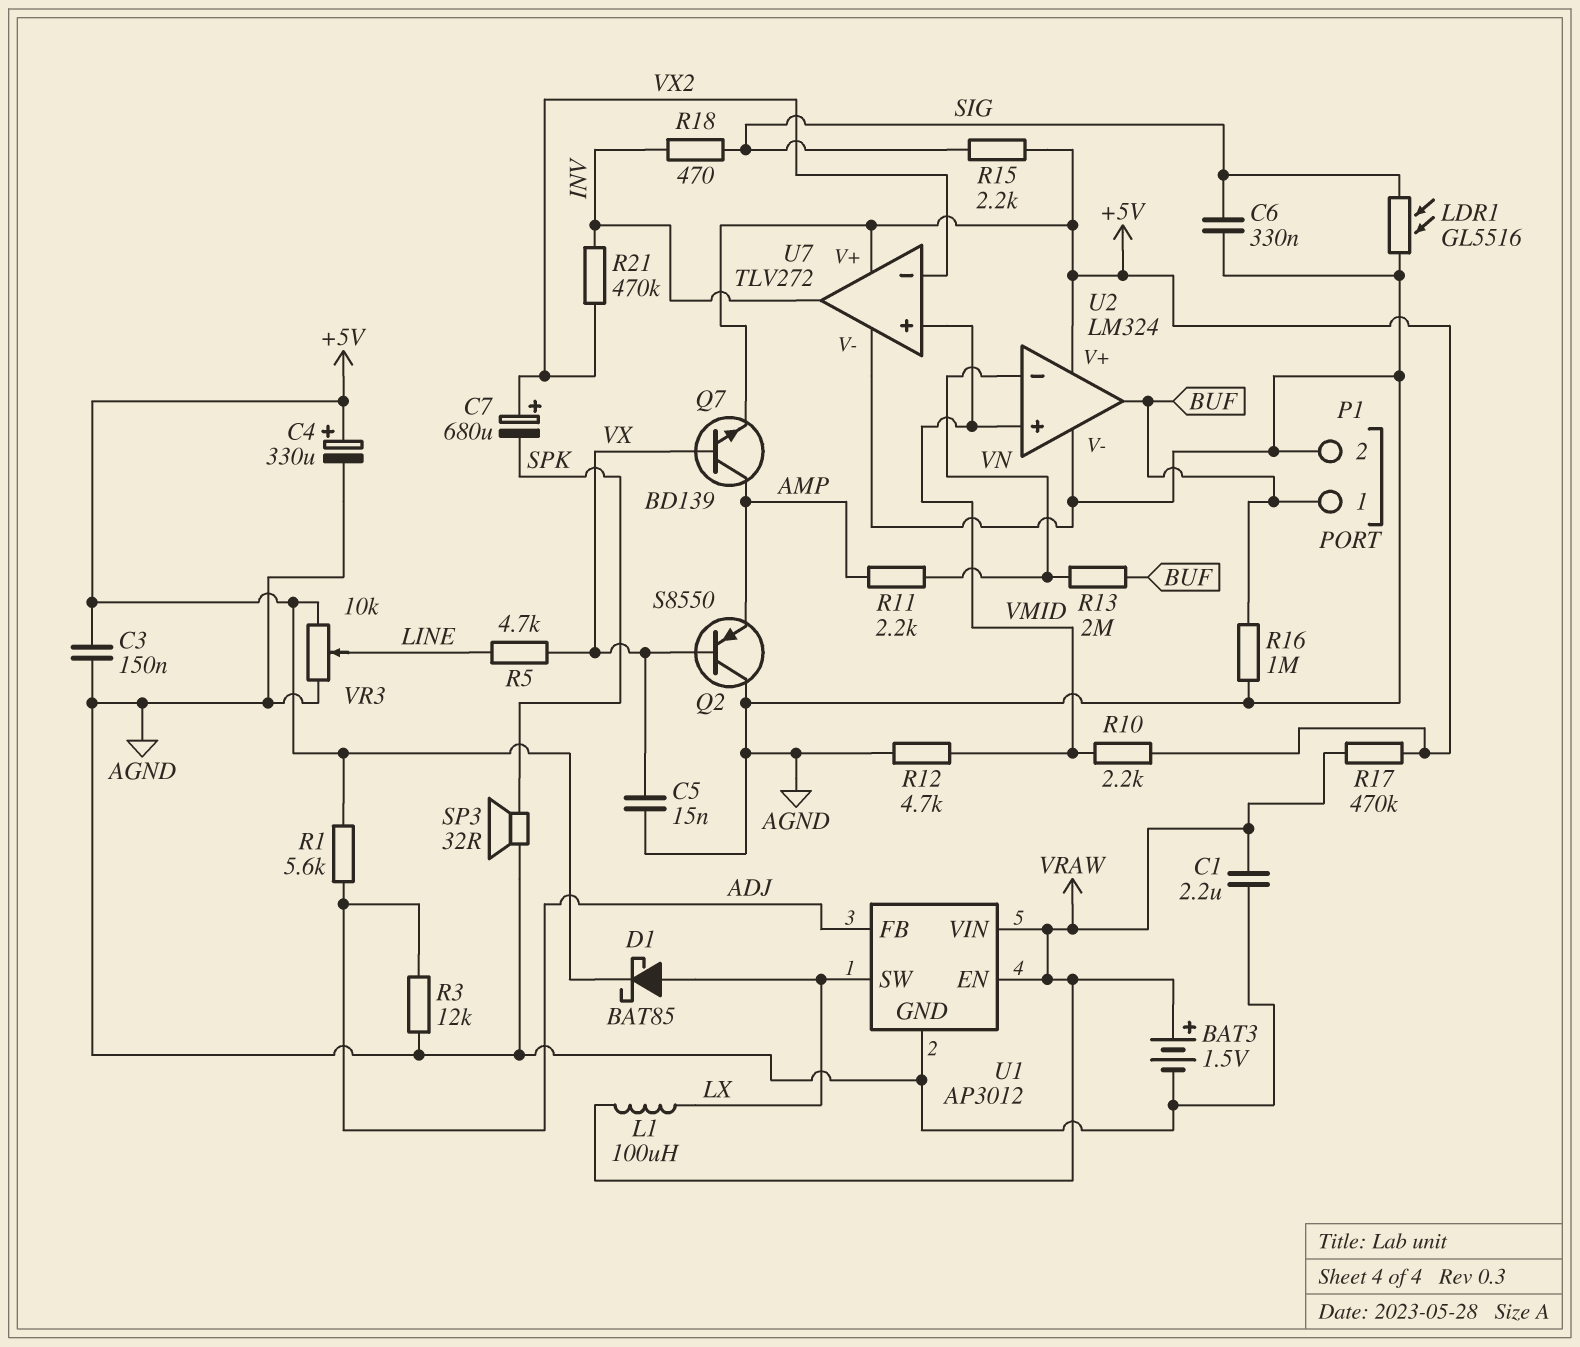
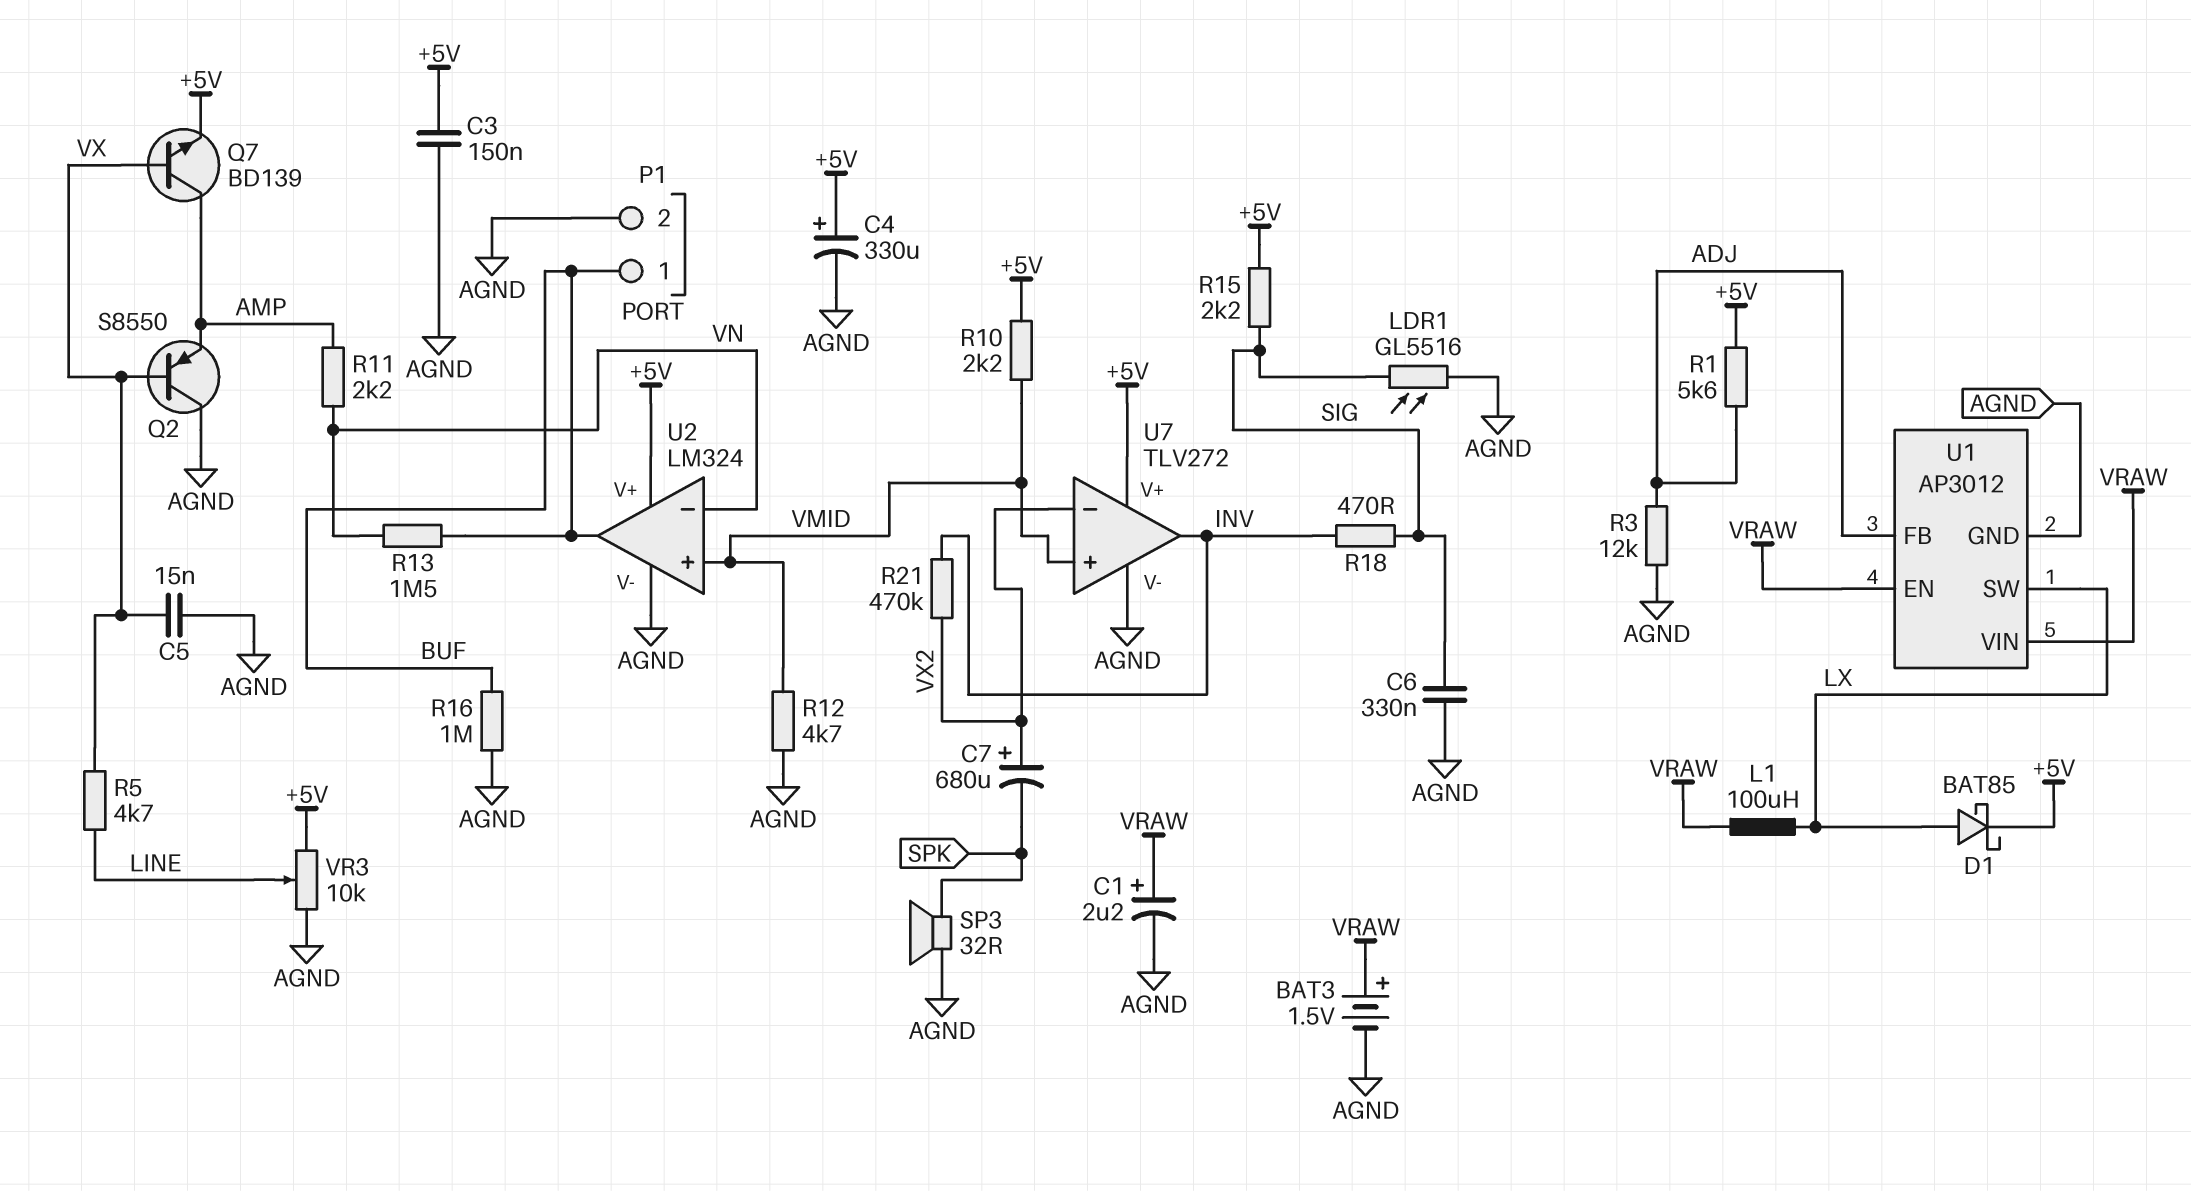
C1: 2.2uF (AGND, VRAW) -> 2.2uF (plus VRAW, minus AGND)
R13: 2M (BUF, VN) -> 1.5M (BUF, VN)
R17: 470k (+5V, VRAW) -> none

